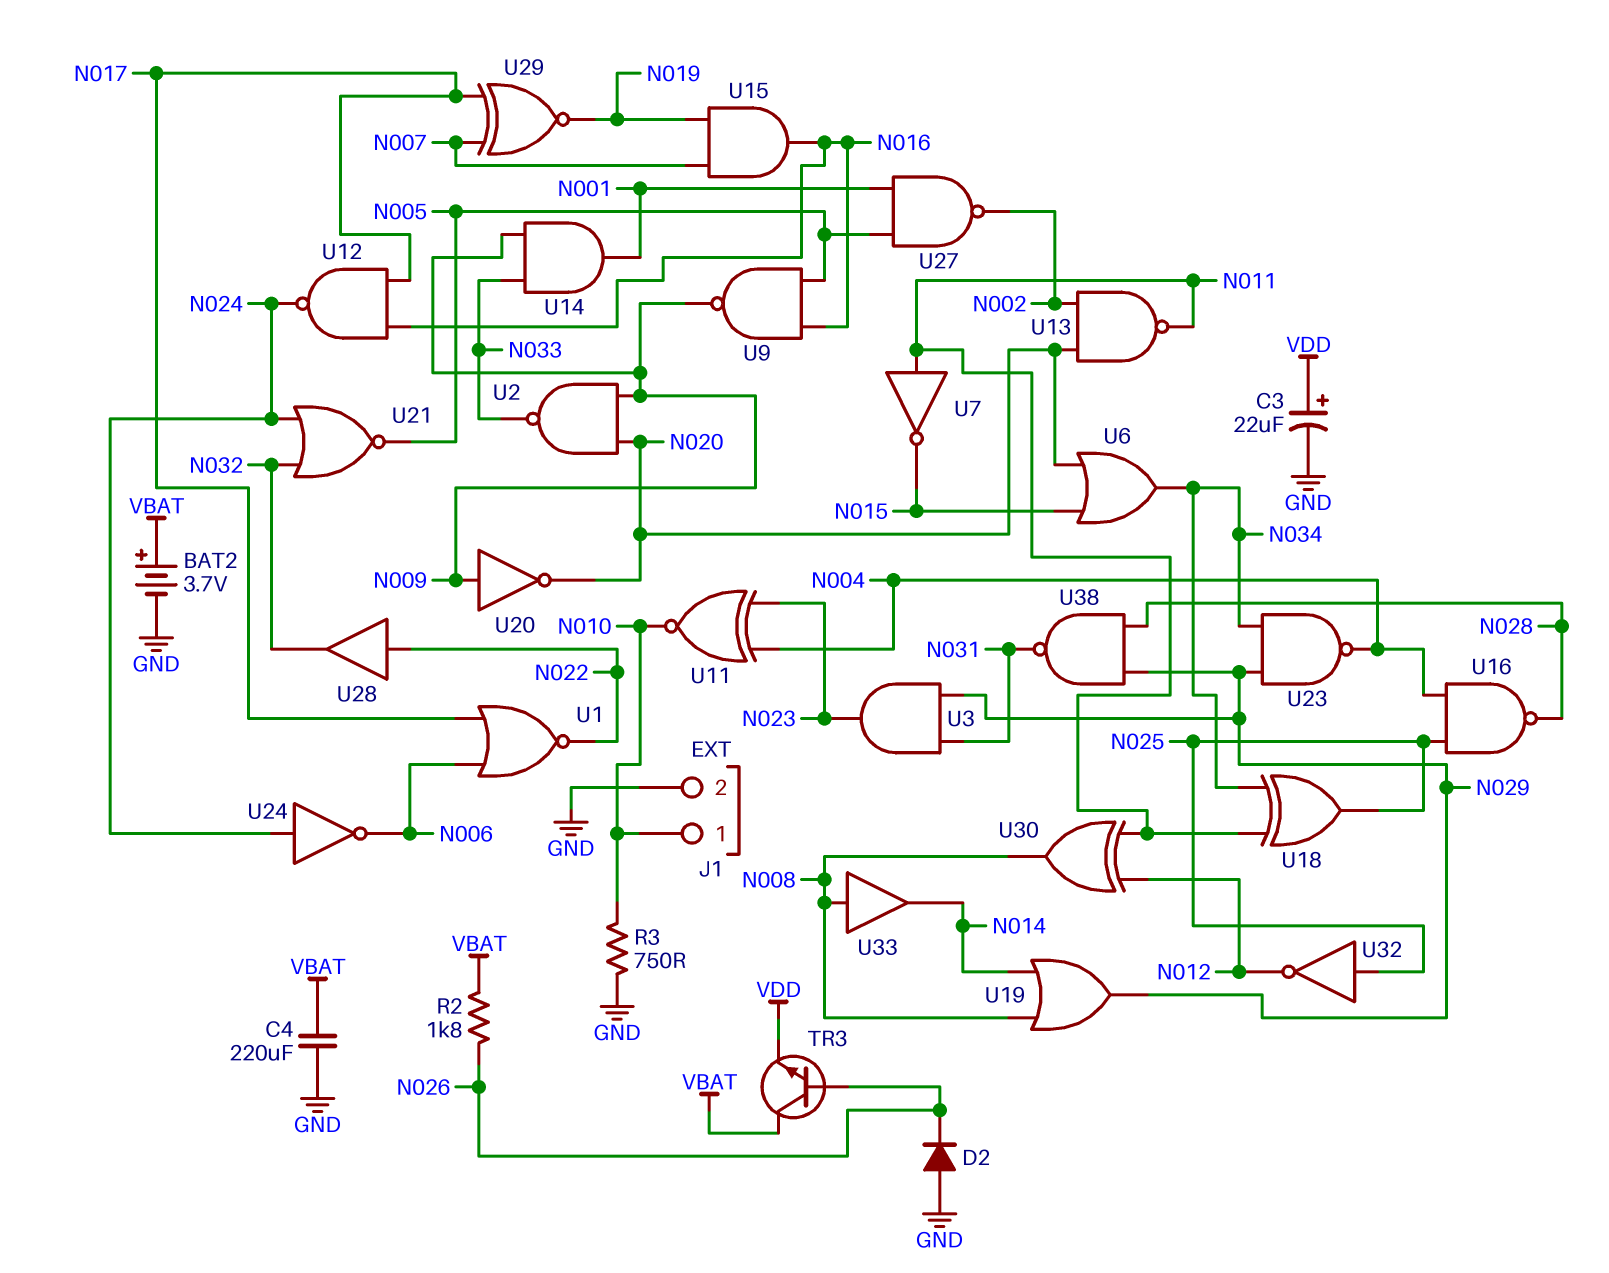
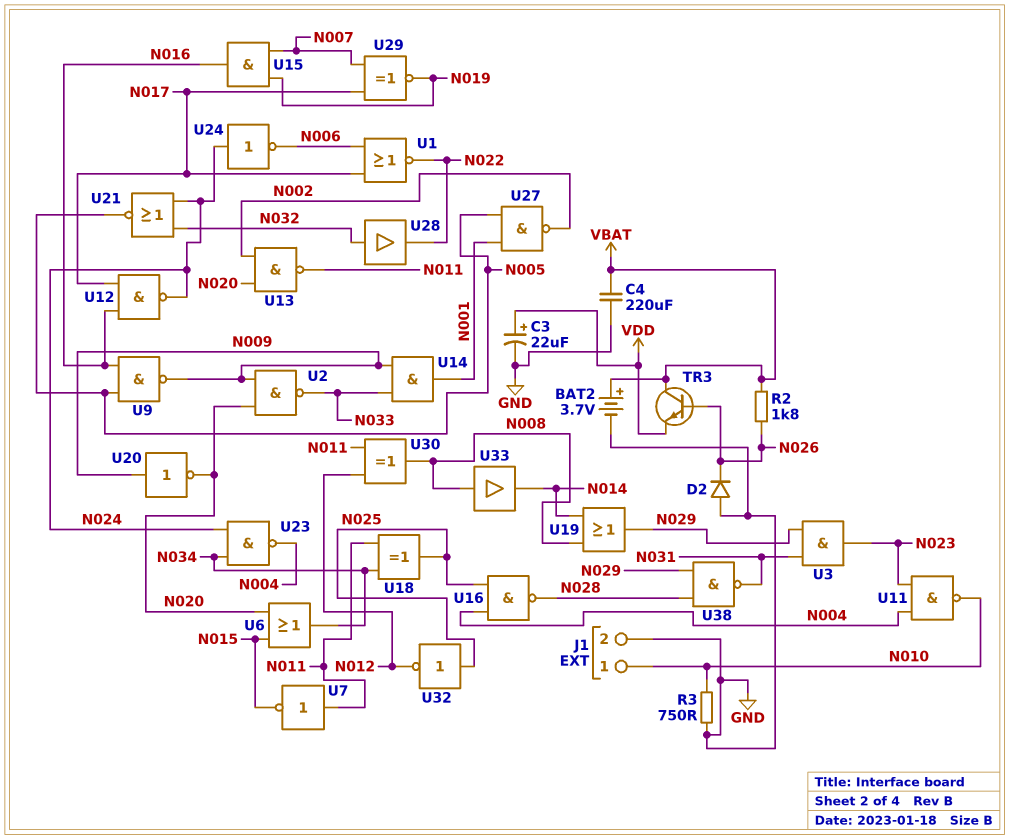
U11: XNOR (in N004, in N023, out N010) -> NAND (in N004, in N023, out N010)
U23: NAND (in N029, in N034, out N004) -> NAND (in N024, in N034, out N004)
U28: buffer (in N022, out N032) -> buffer (in N032, out N022)

